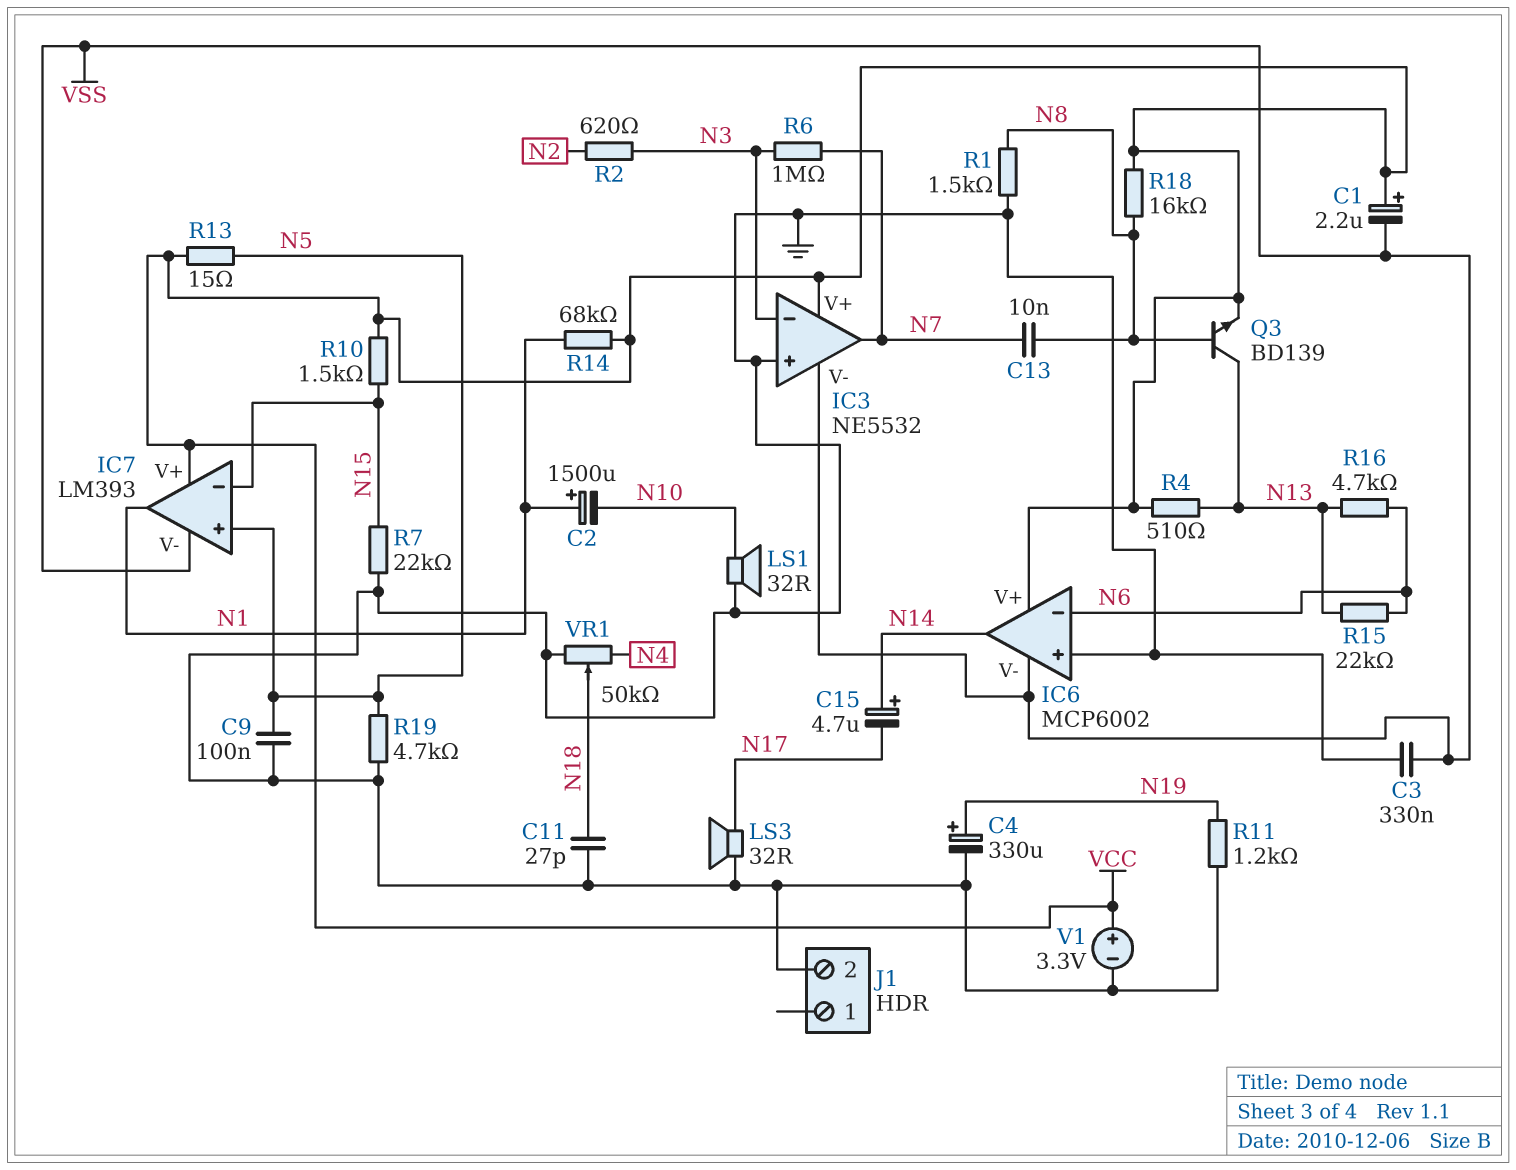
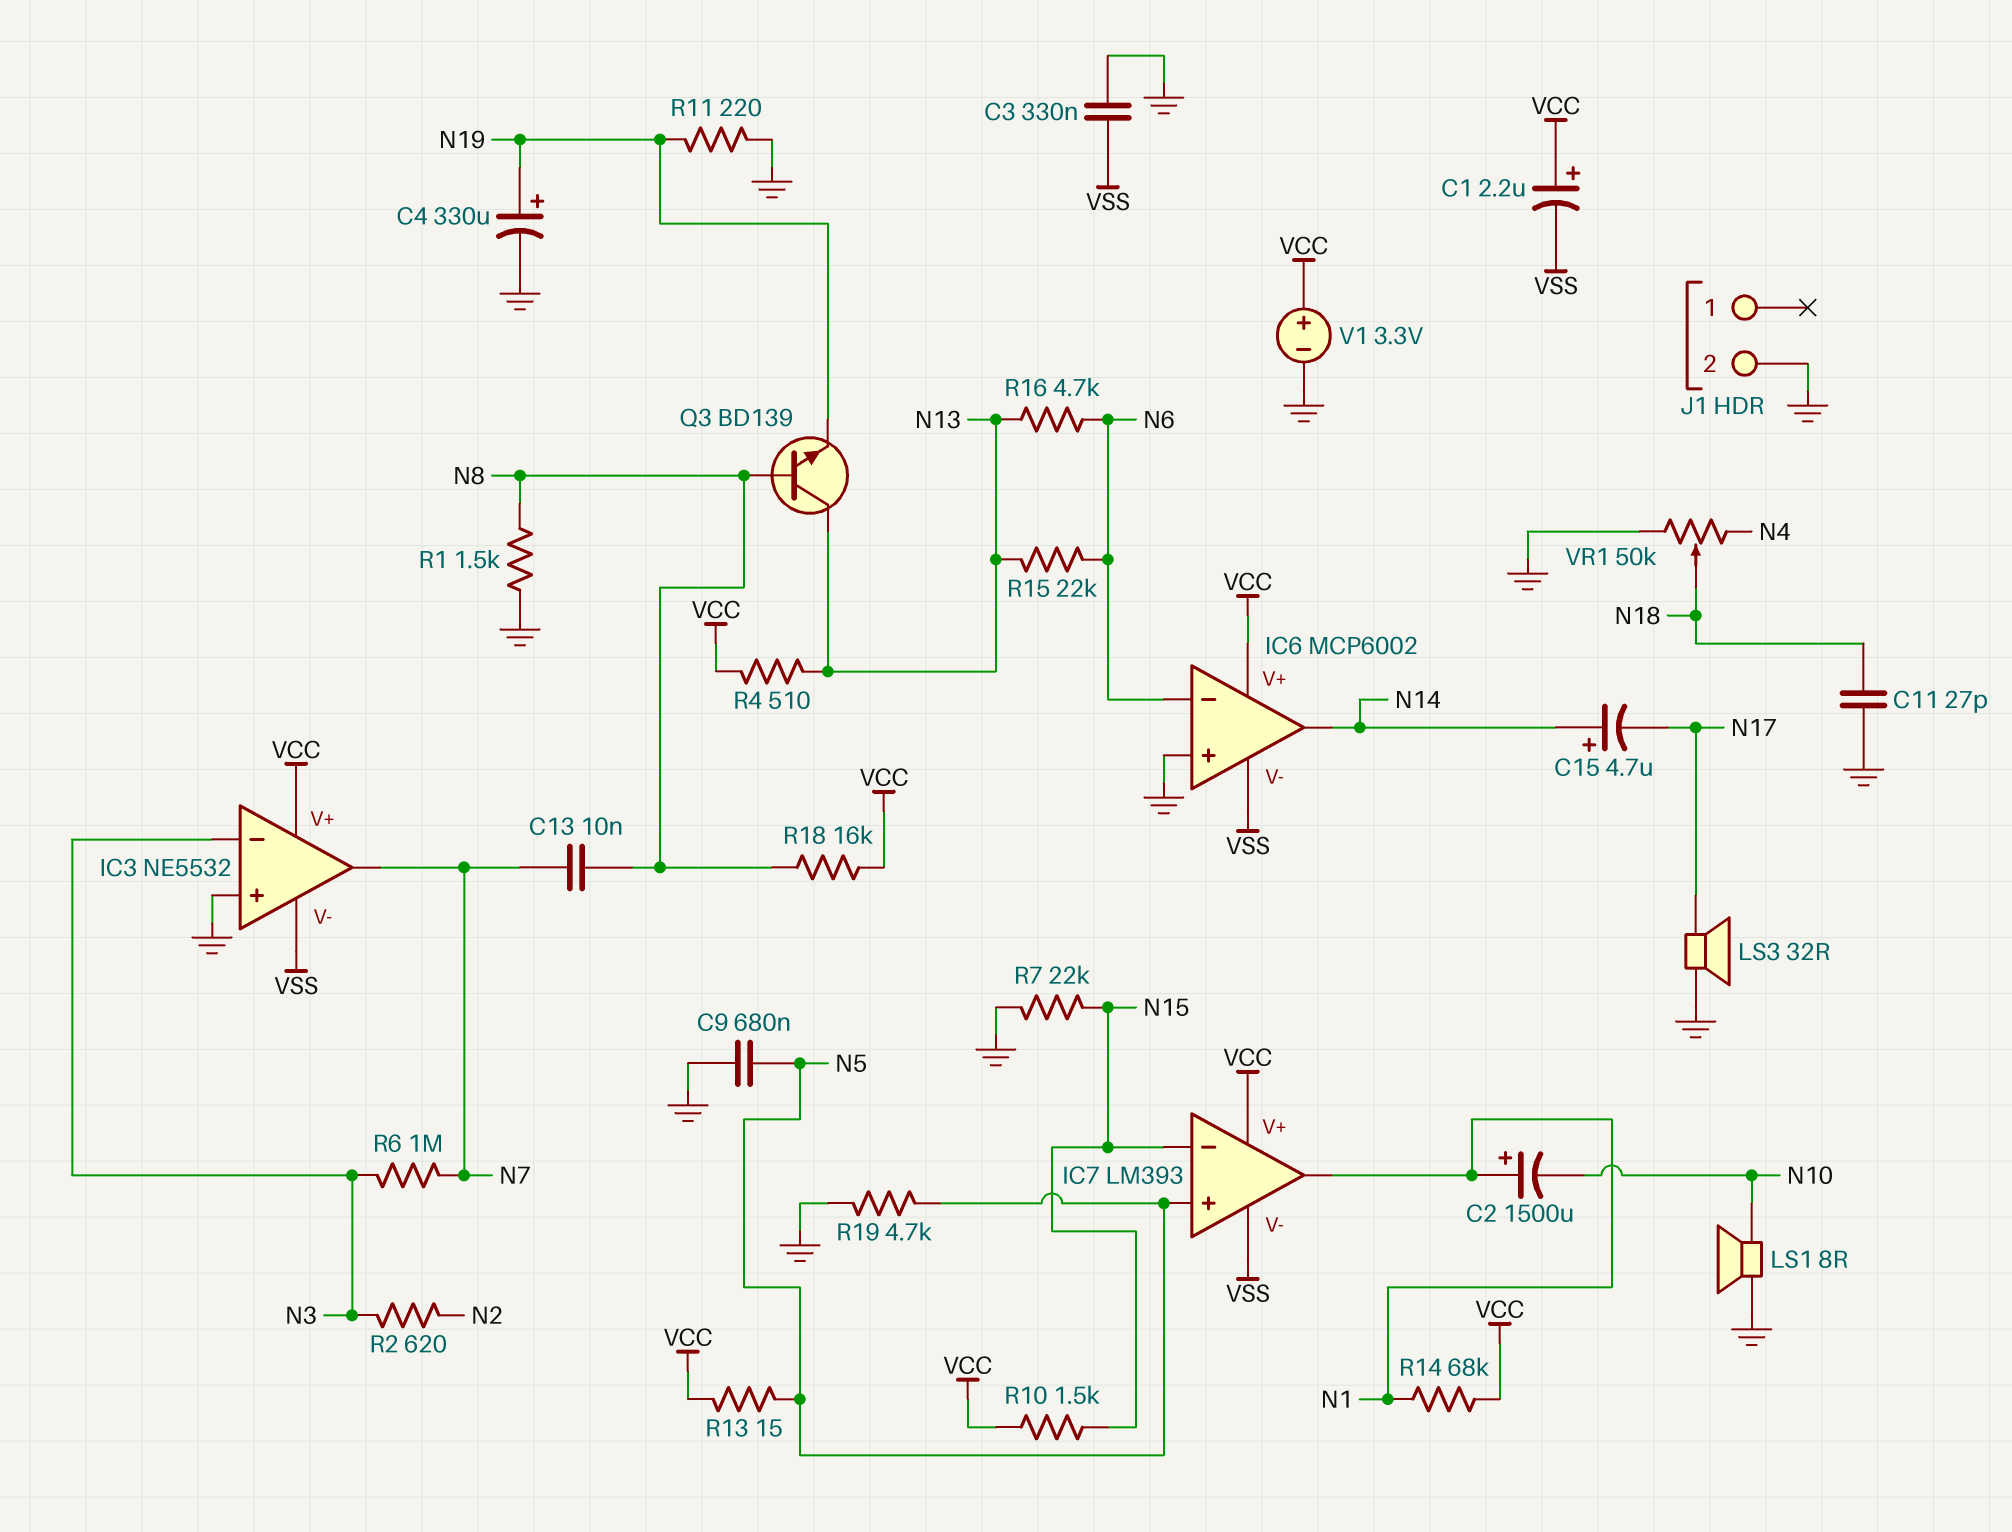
C9: 100nF (GND, N5) -> 680nF (GND, N5)
LS1: speaker 32R (GND, N10) -> speaker 8R (GND, N10)
Q3: NPN BD139 (B N8, C N13, E VCC) -> NPN BD139 (B N8, C N13, E N19)
R11: 1.2k (GND, N19) -> 220 (GND, N19)

